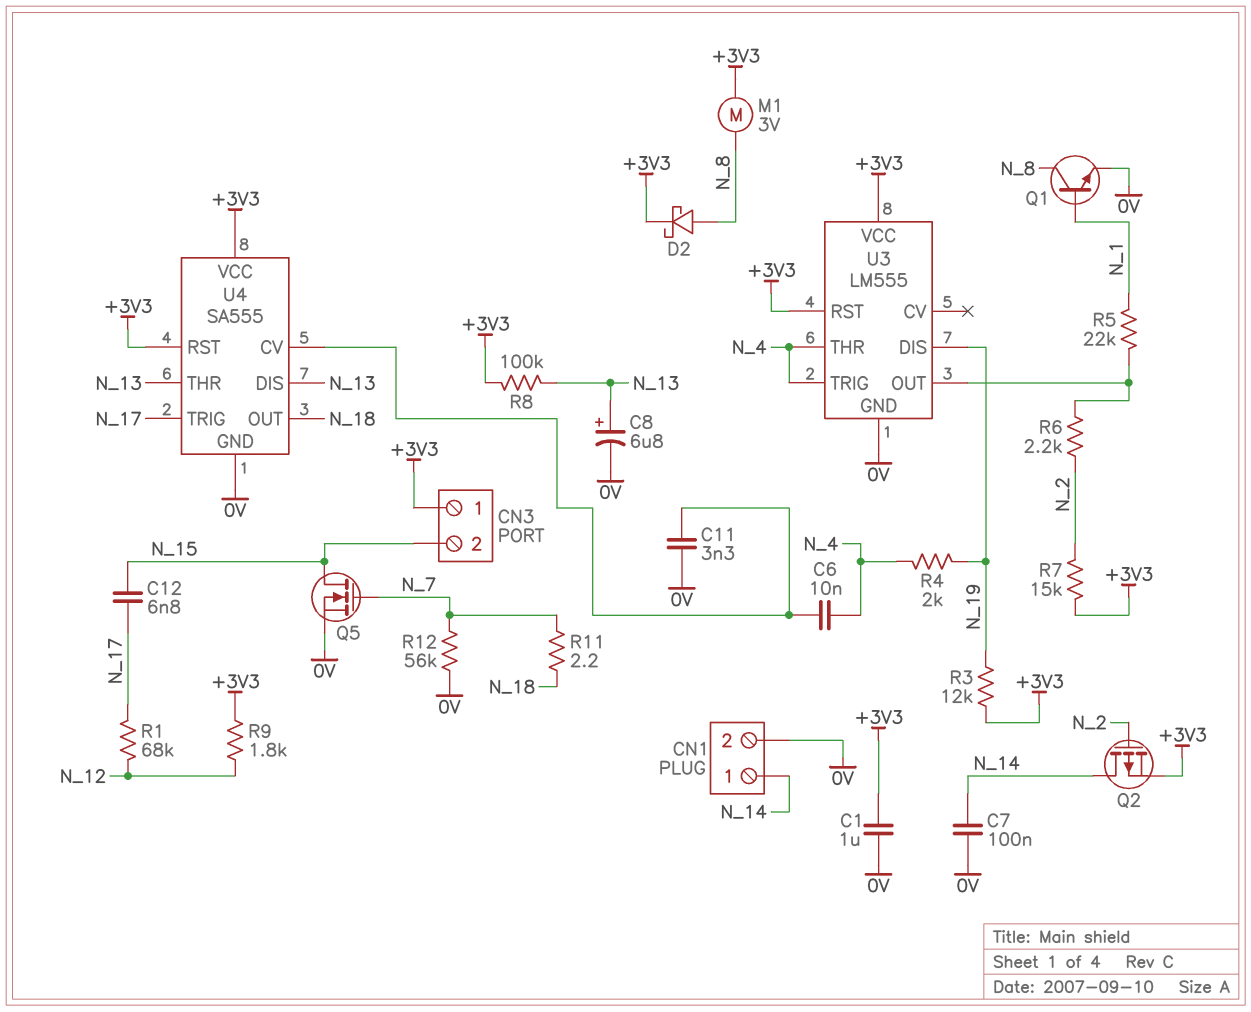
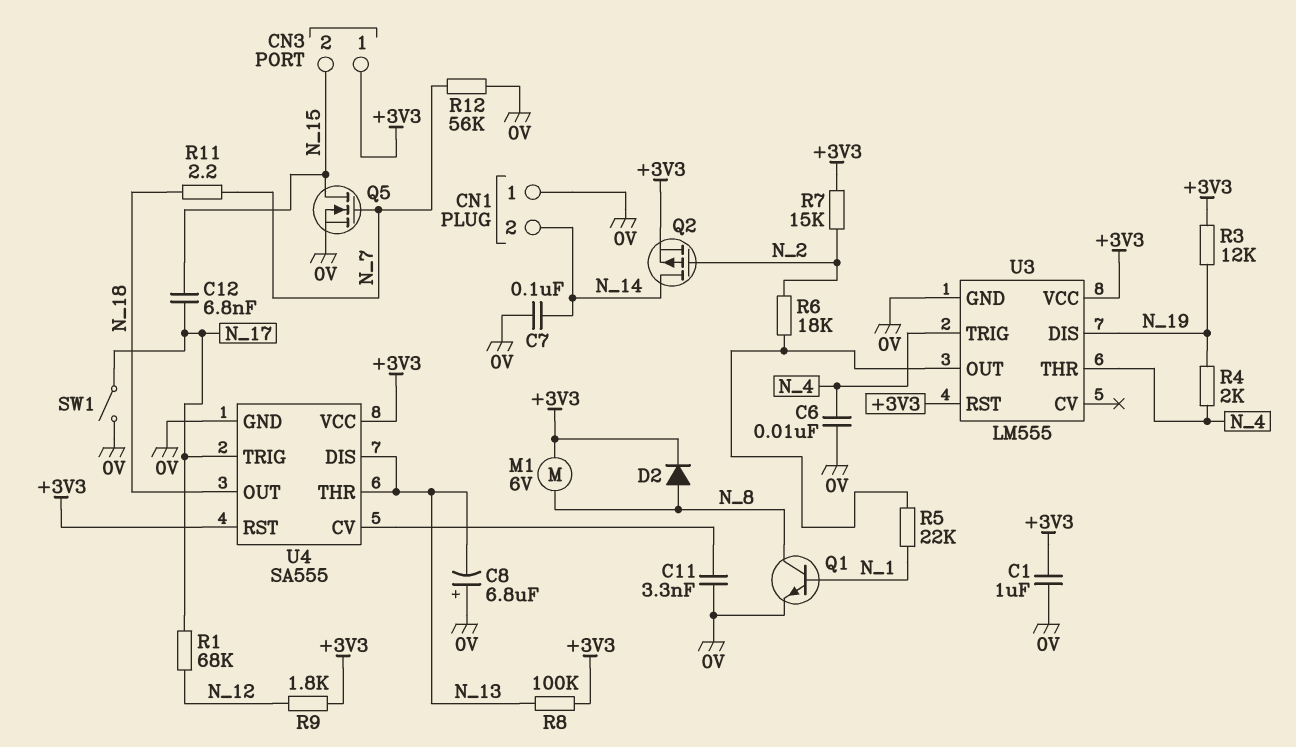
C6: 10nF (N_4, U4/CV) -> 10nF (0V, N_4)
C8: 6.8uF (plus N_13, minus 0V) -> 6.8uF (plus 0V, minus N_13)
CN1 pin 1: N_14 -> 0V
CN1 pin 2: 0V -> N_14
D2: schottky (A N_8, K +3V3) -> diode (A N_8, K +3V3)
M1: motor 3V (+3V3, N_8) -> motor 6V (+3V3, N_8)
R6: 2.2k (N_2, U3/OUT) -> 18k (N_2, U3/OUT)
SW1: none -> switch (0V, N_17)

